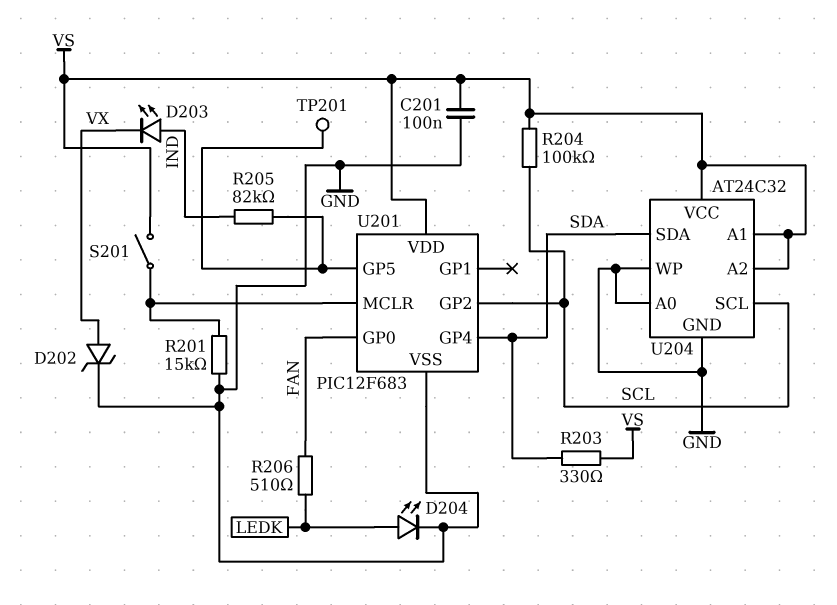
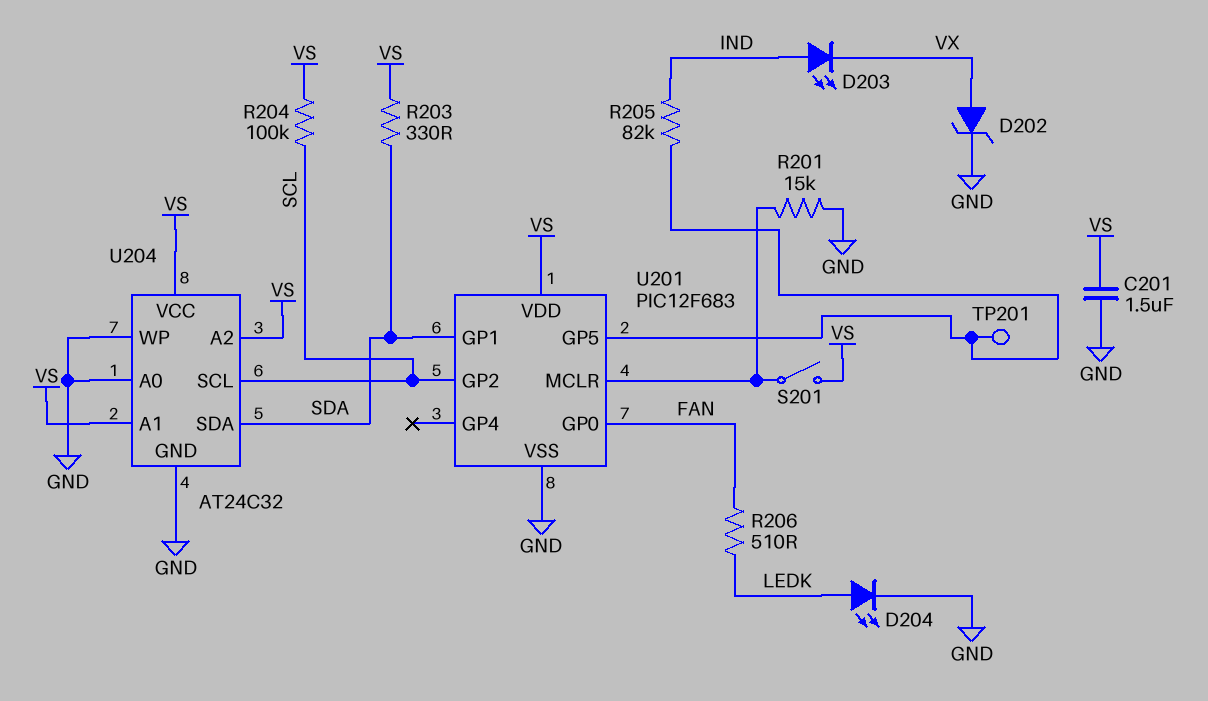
C201: 100nF (GND, VS) -> 1.5uF (GND, VS)
U201 pin GP1: none -> SDA
U201 pin GP4: SDA -> none

